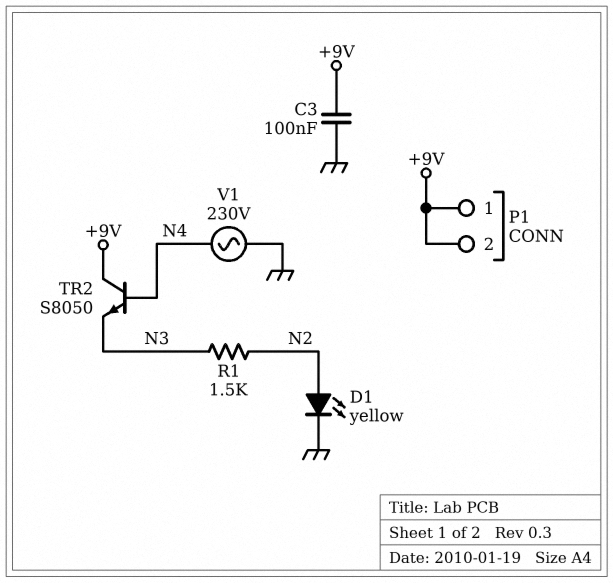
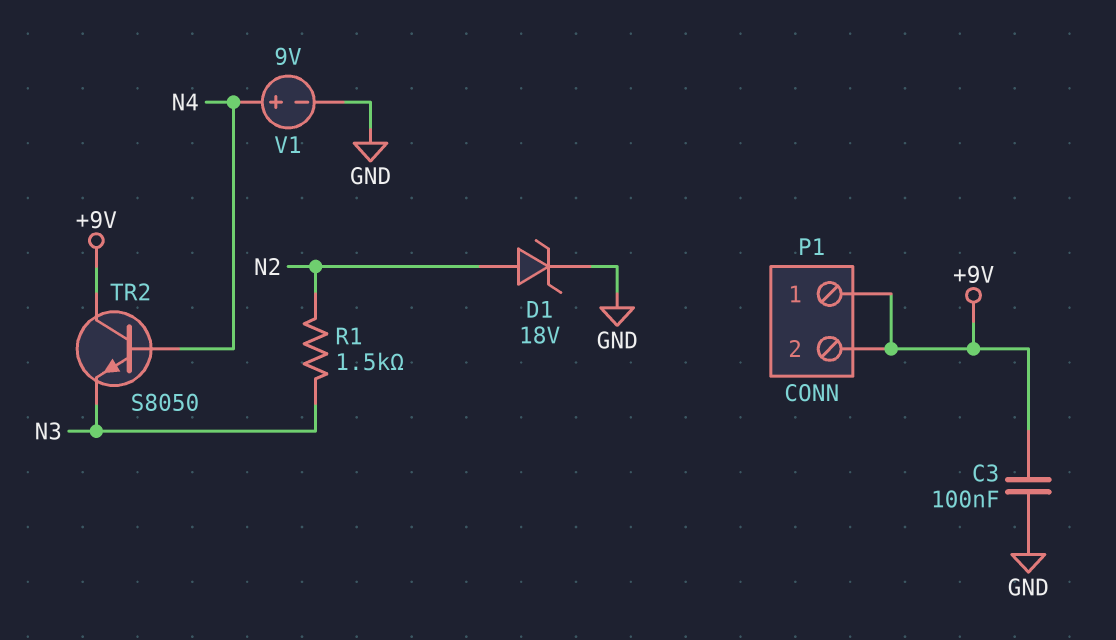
D1: LED yellow (A N2, K GND) -> zener 18V (A N2, K GND)
V1: AC 230V (GND, N4) -> 9V (plus N4, minus GND)

